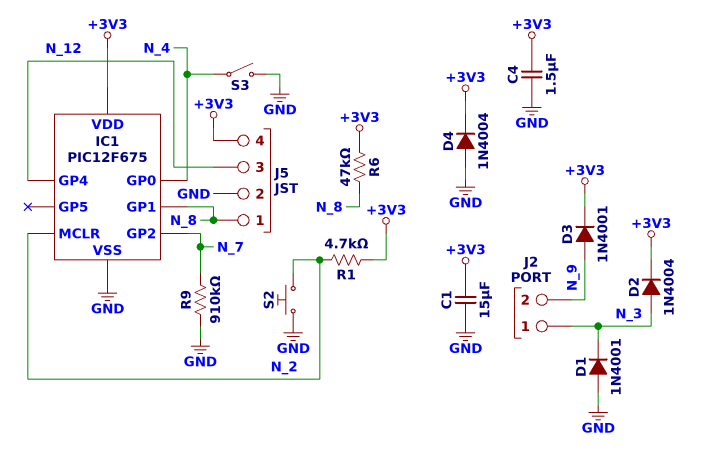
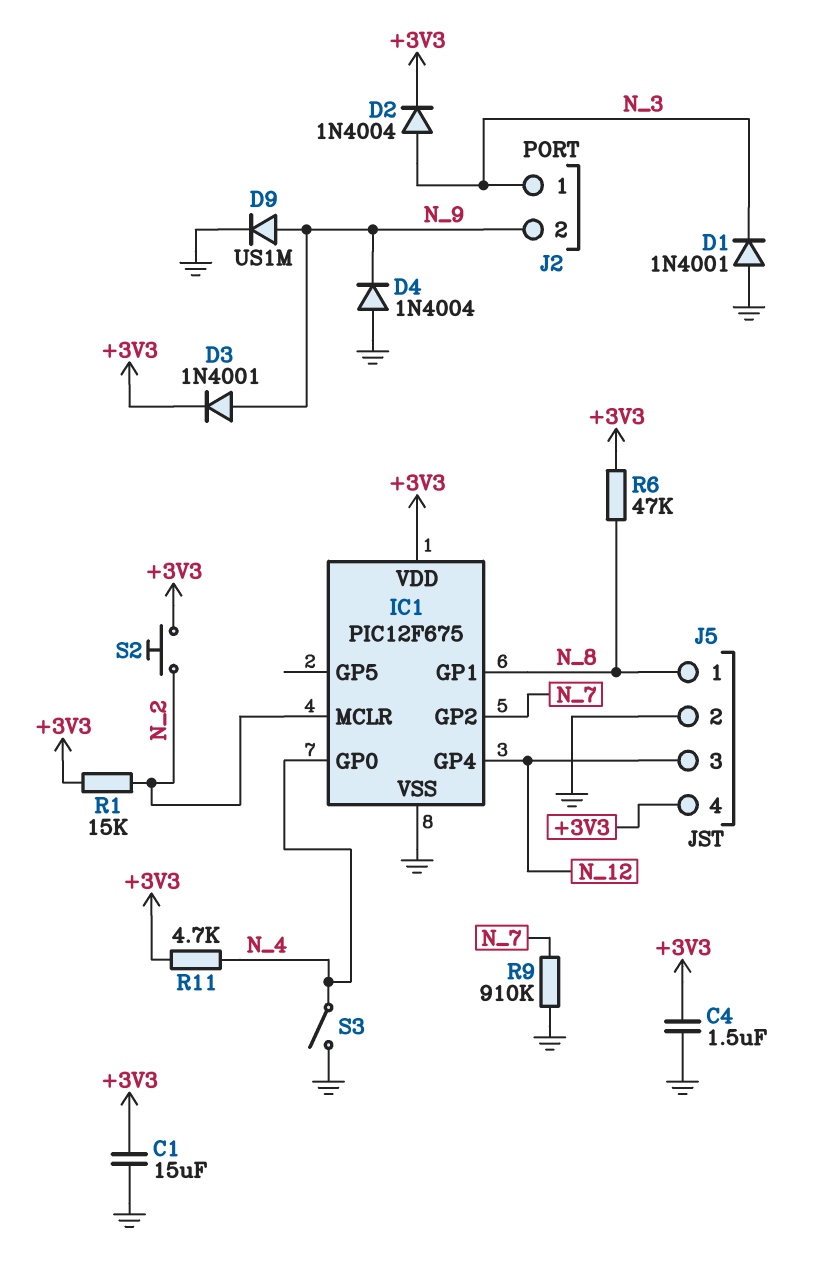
D4: diode 1N4004 (A GND, K +3V3) -> diode 1N4004 (A GND, K N_9)
D9: none -> diode US1M (A N_9, K GND)
R1: 4.7k (+3V3, N_2) -> 15k (+3V3, N_2)
R11: none -> 4.7k (+3V3, N_4)
S2: button (GND, N_2) -> button (+3V3, N_2)

